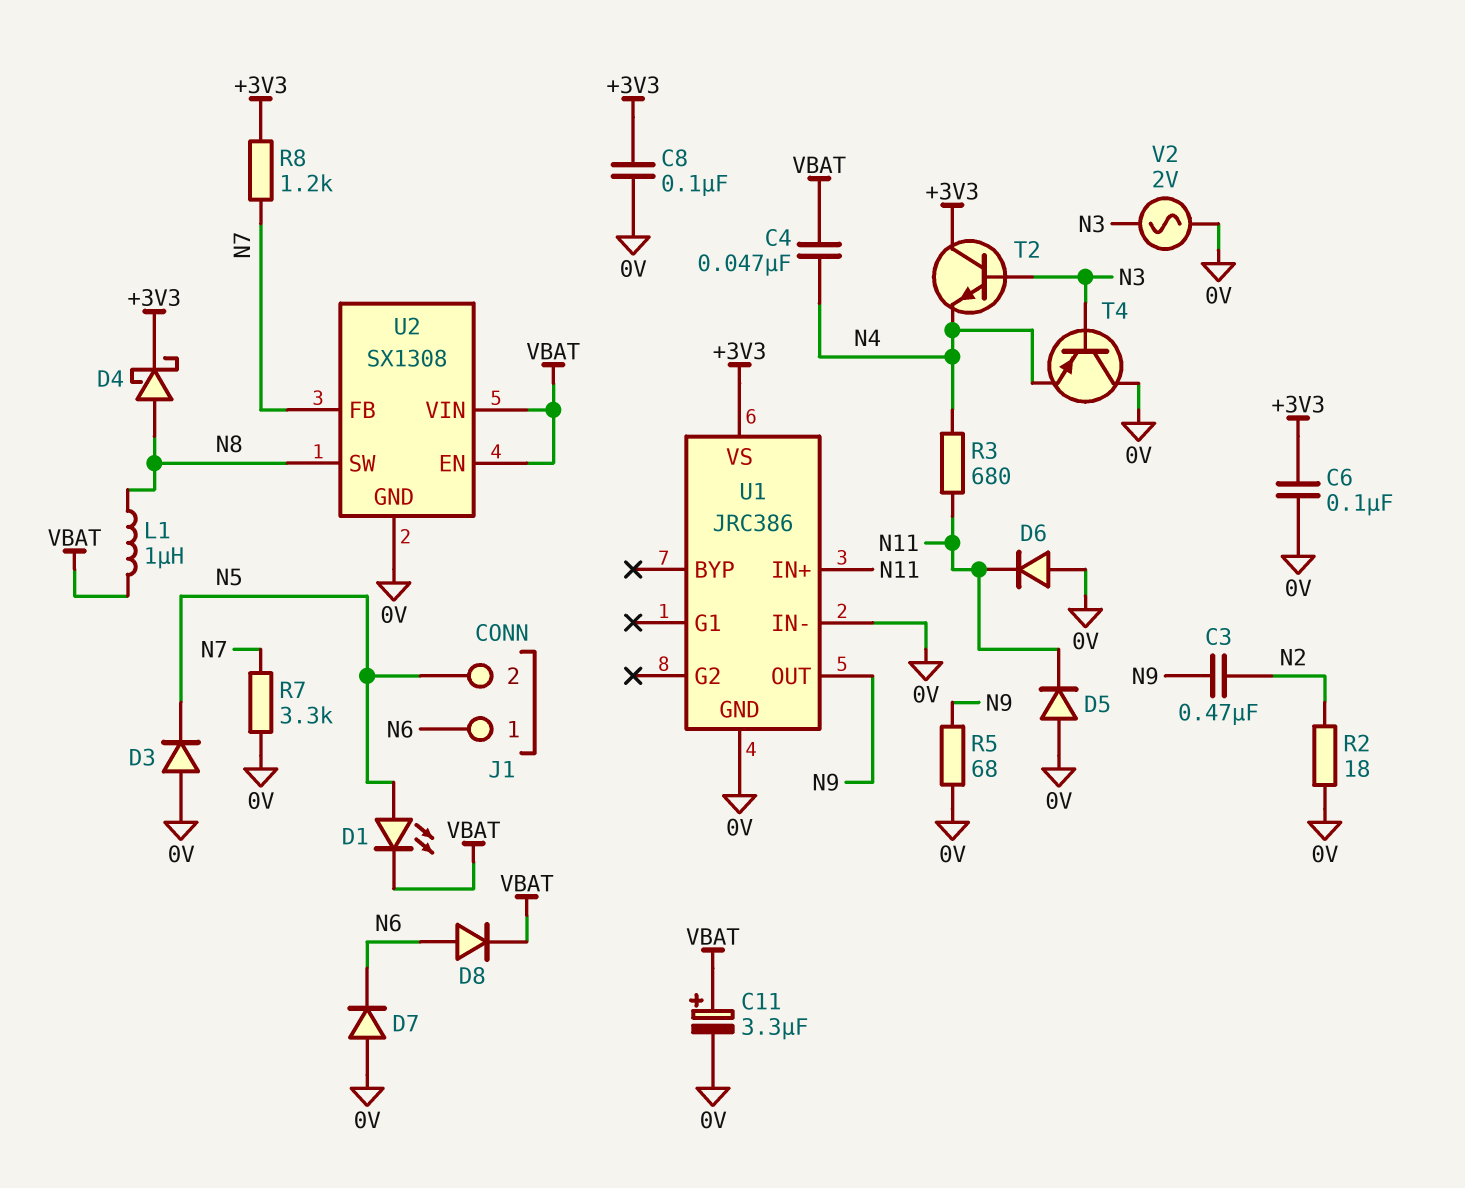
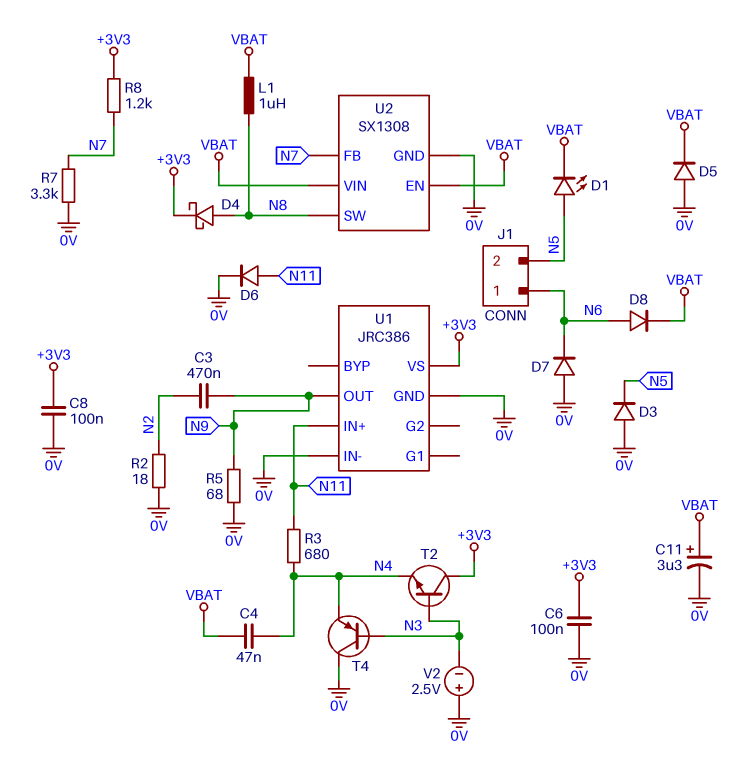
D5: diode (A 0V, K N11) -> diode (A 0V, K VBAT)
D6: diode (A 0V, K N11) -> diode (A N11, K 0V)
V2: AC 2V (0V, N3) -> 2.5V (plus 0V, minus N3)

